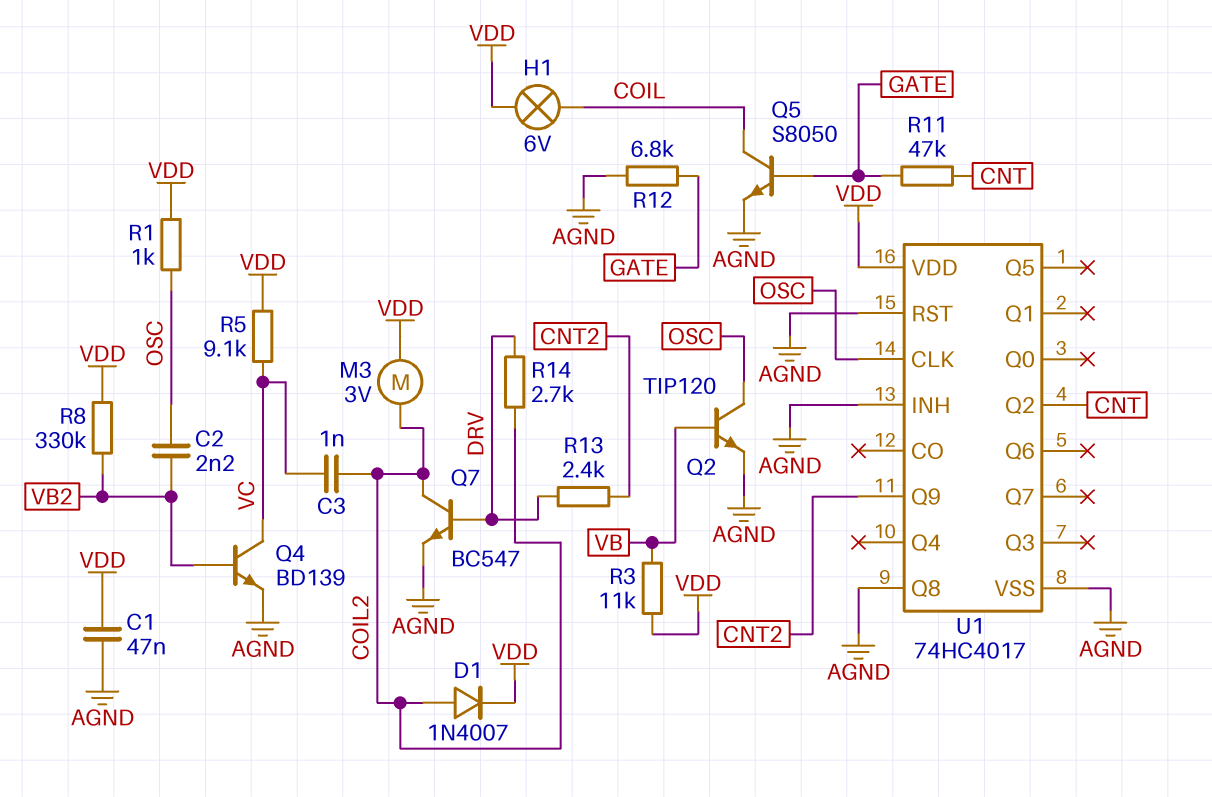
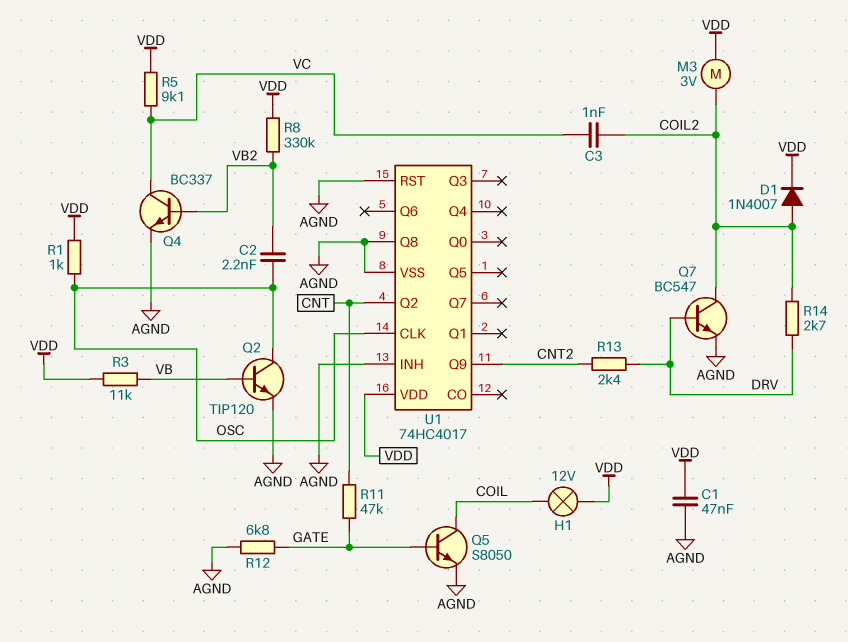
H1: lamp 6V (COIL, VDD) -> lamp 12V (COIL, VDD)
Q4: NPN BD139 (B VB2, C VC, E AGND) -> NPN BC337 (B VB2, C VC, E AGND)

